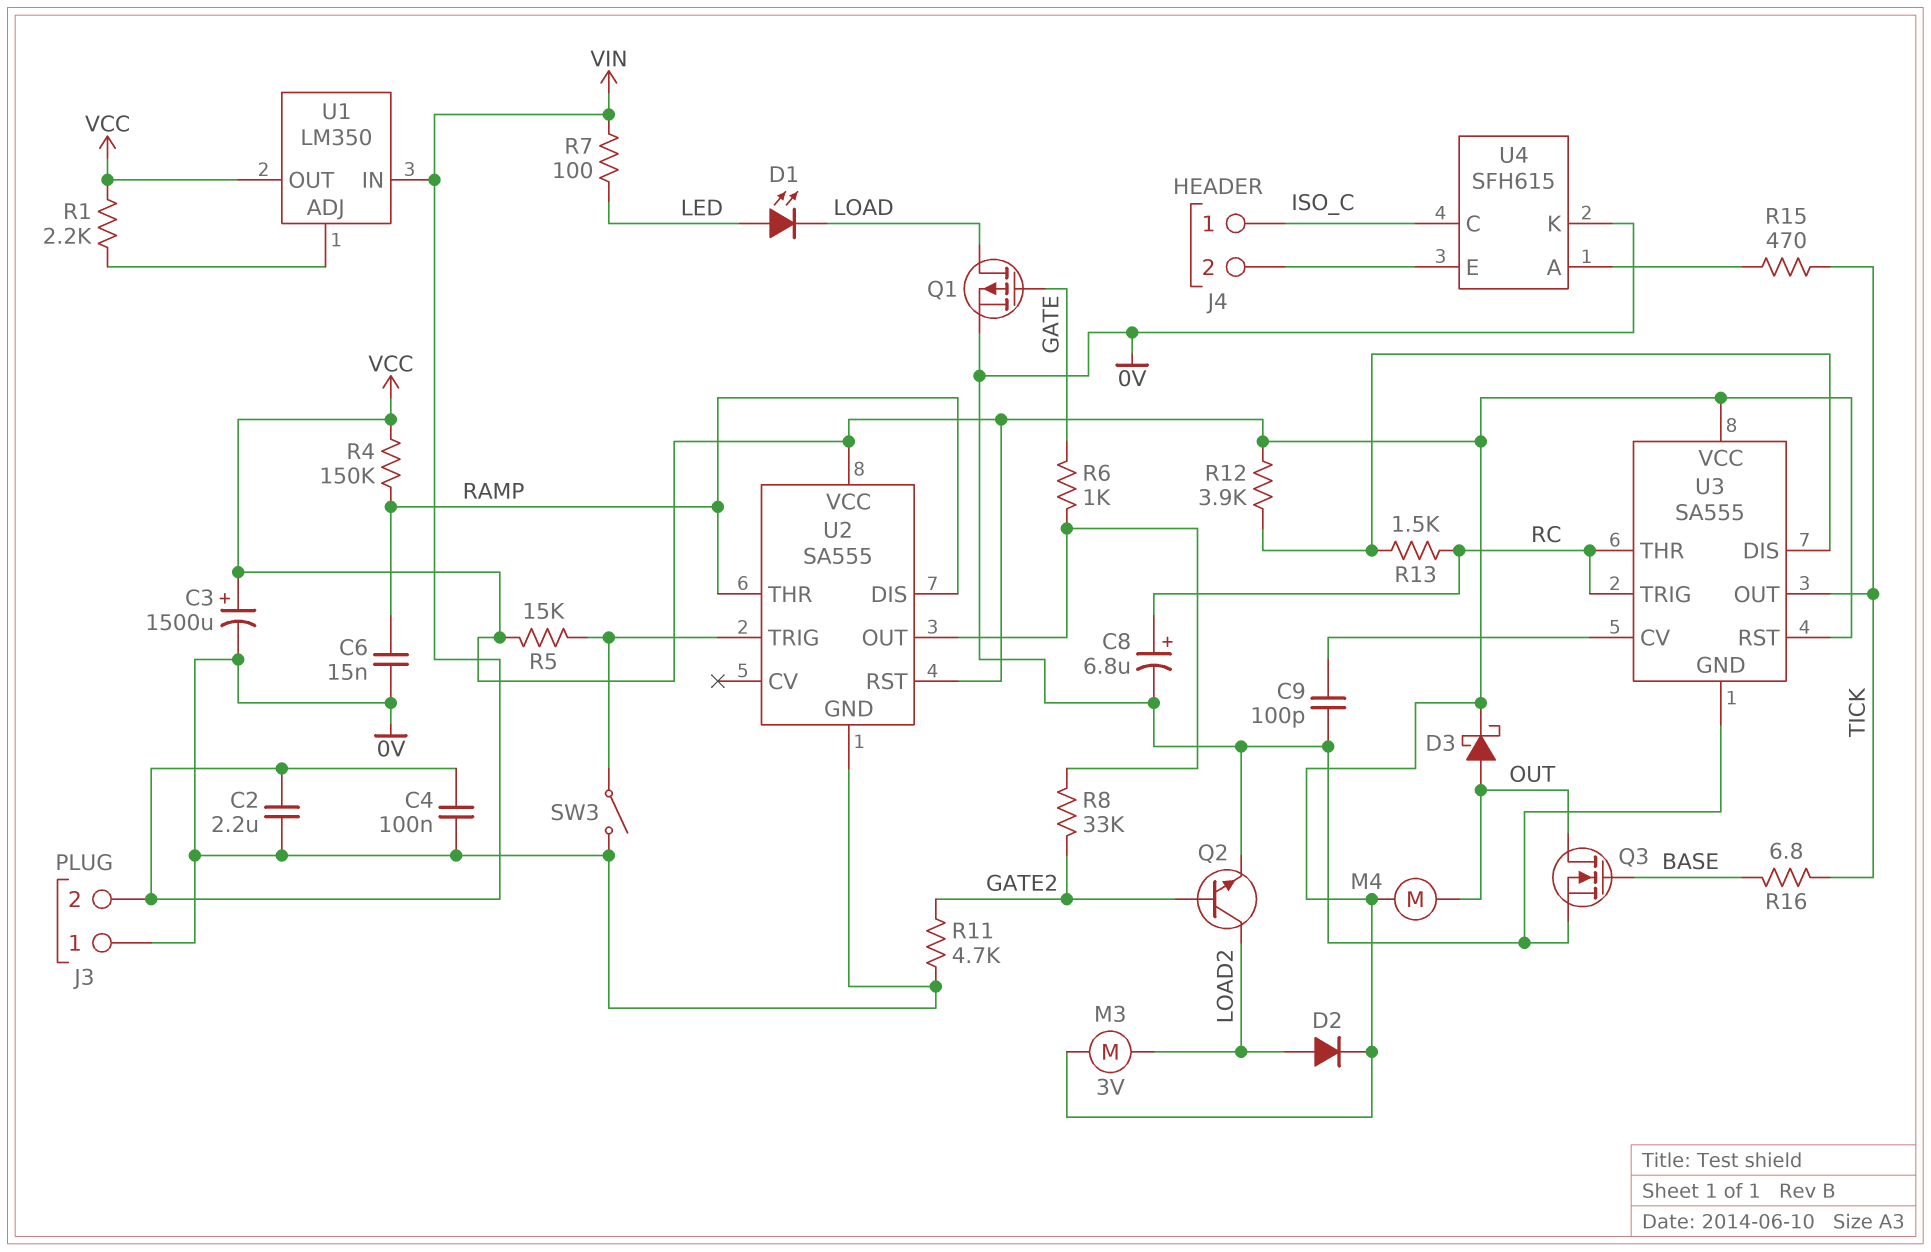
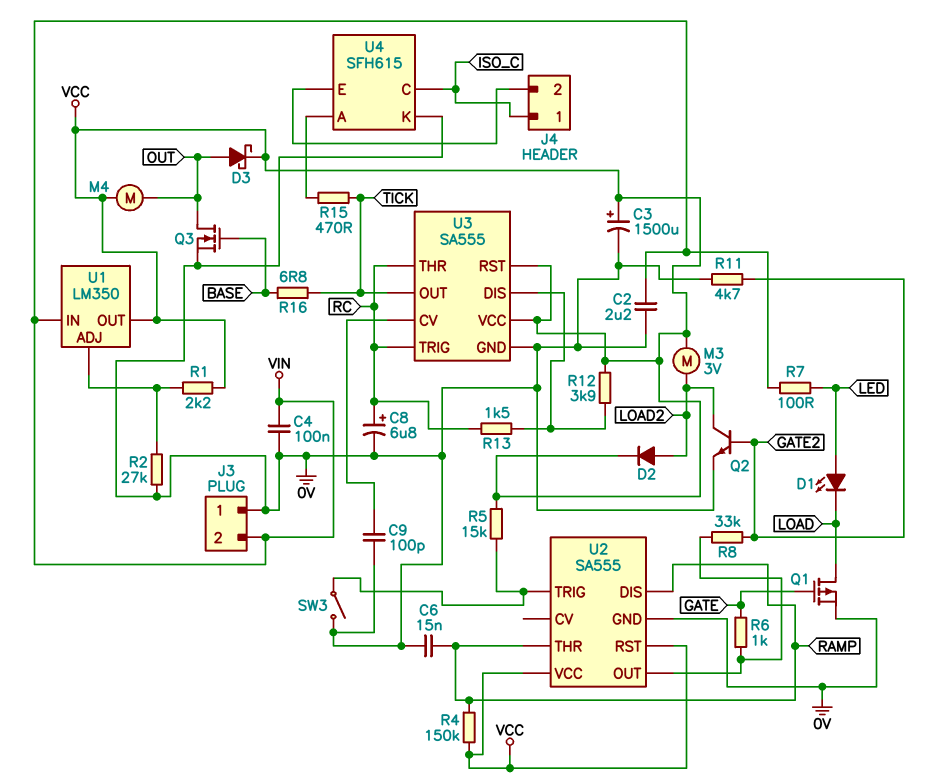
R2: none -> 27k (0V, U1/ADJ)

